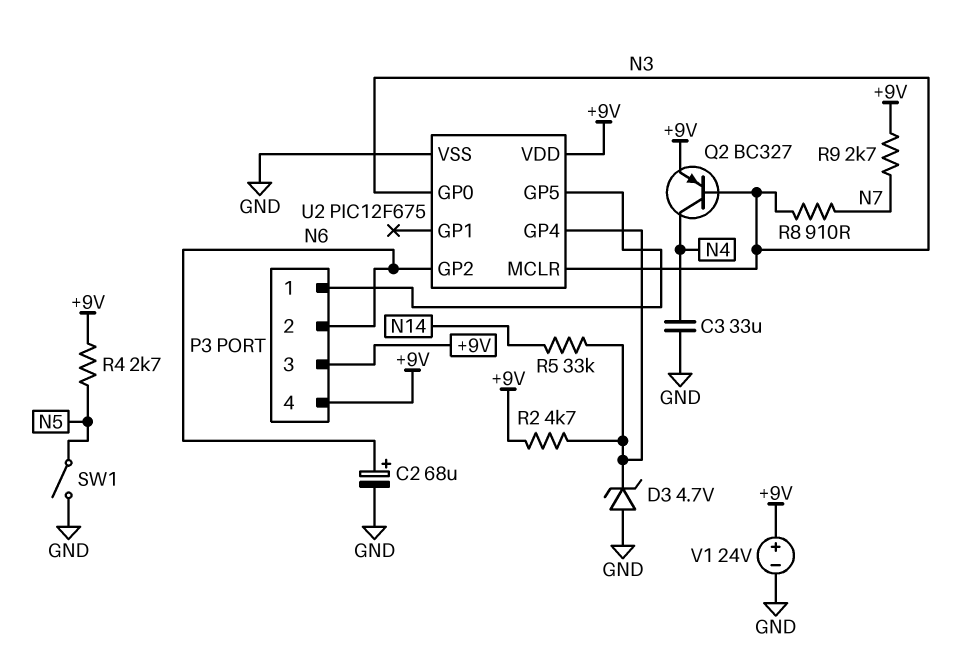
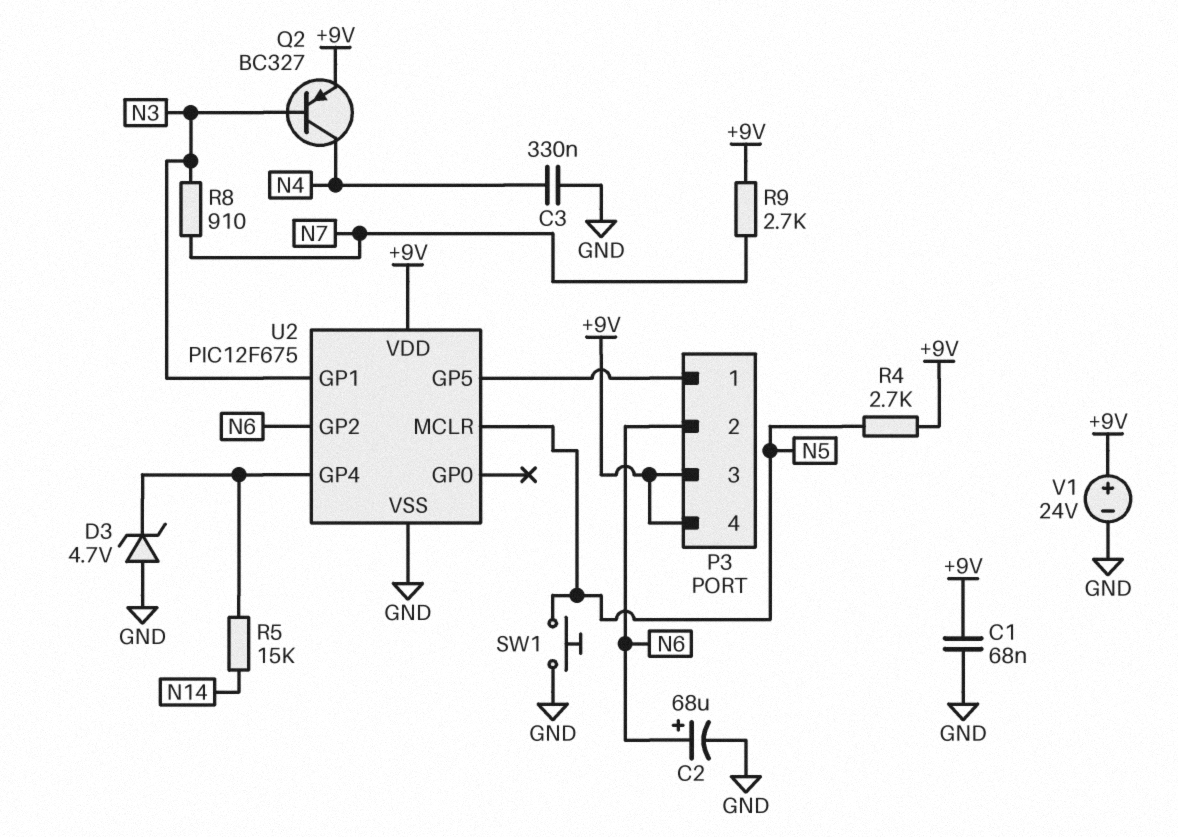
C1: none -> 68nF (+9V, GND)
C3: 33uF (GND, N4) -> 330nF (GND, N4)
R2: 4.7k (+9V, U2/GP4) -> none
R5: 33k (N14, U2/GP4) -> 15k (N14, U2/GP4)
SW1: switch (GND, N5) -> button (GND, N5)
U2 pin GP0: N3 -> none
U2 pin GP1: none -> N3
U2 pin MCLR: N3 -> N5

